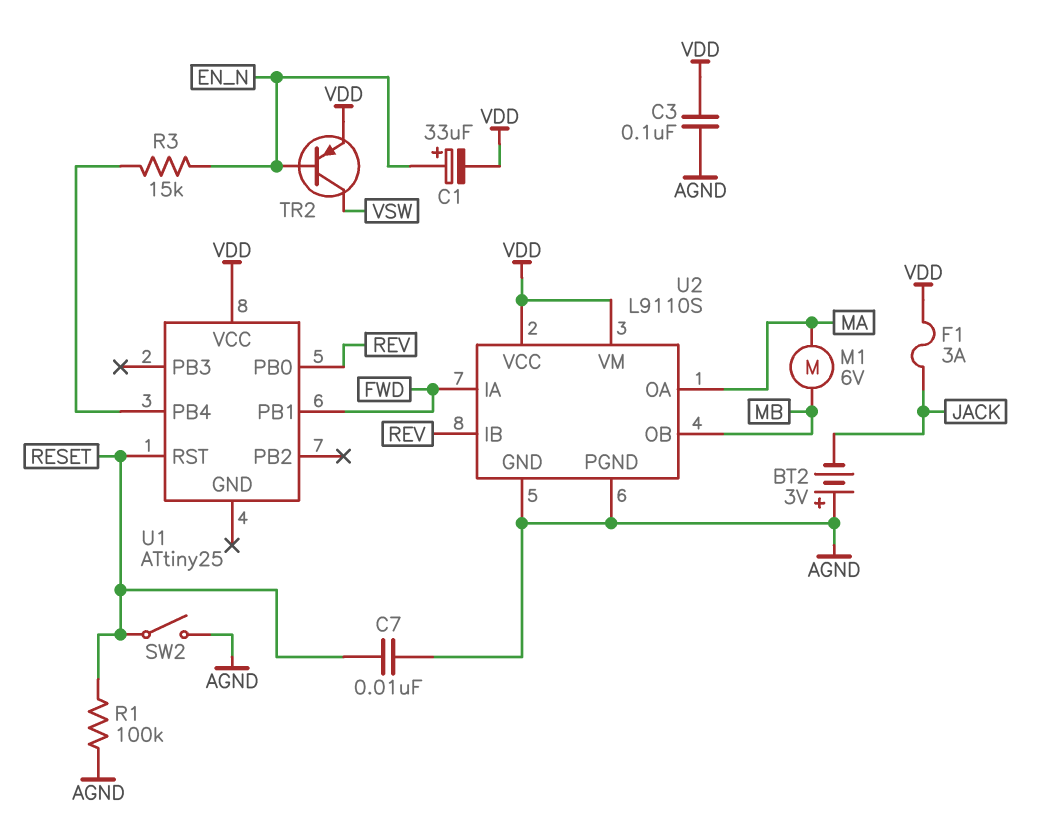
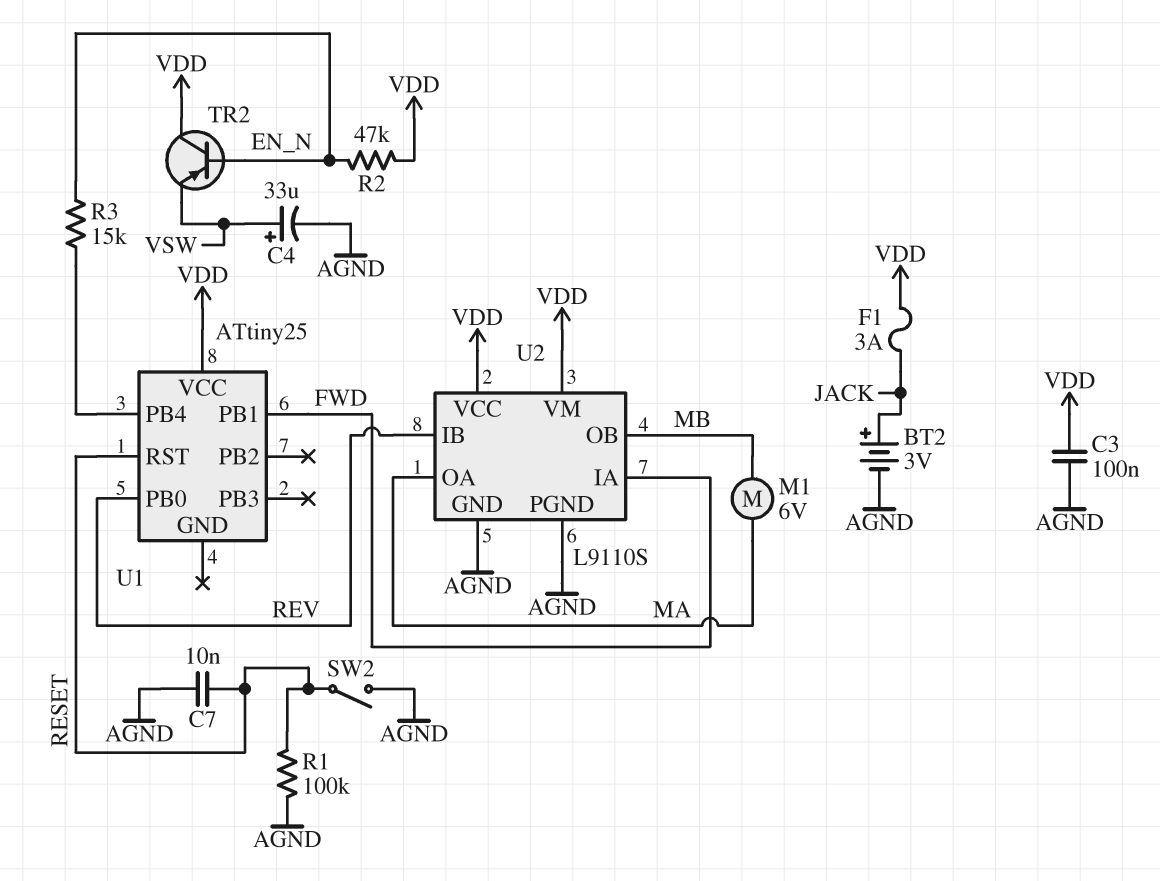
BT2: 3V (plus AGND, minus JACK) -> 3V (plus JACK, minus AGND)
C1: 33uF (plus EN_N, minus VDD) -> none
C4: none -> 33uF (plus VSW, minus AGND)
R2: none -> 47k (EN_N, VDD)
TR2: PNP (B EN_N, C VSW, E VDD) -> PNP (B EN_N, C VDD, E VSW)

